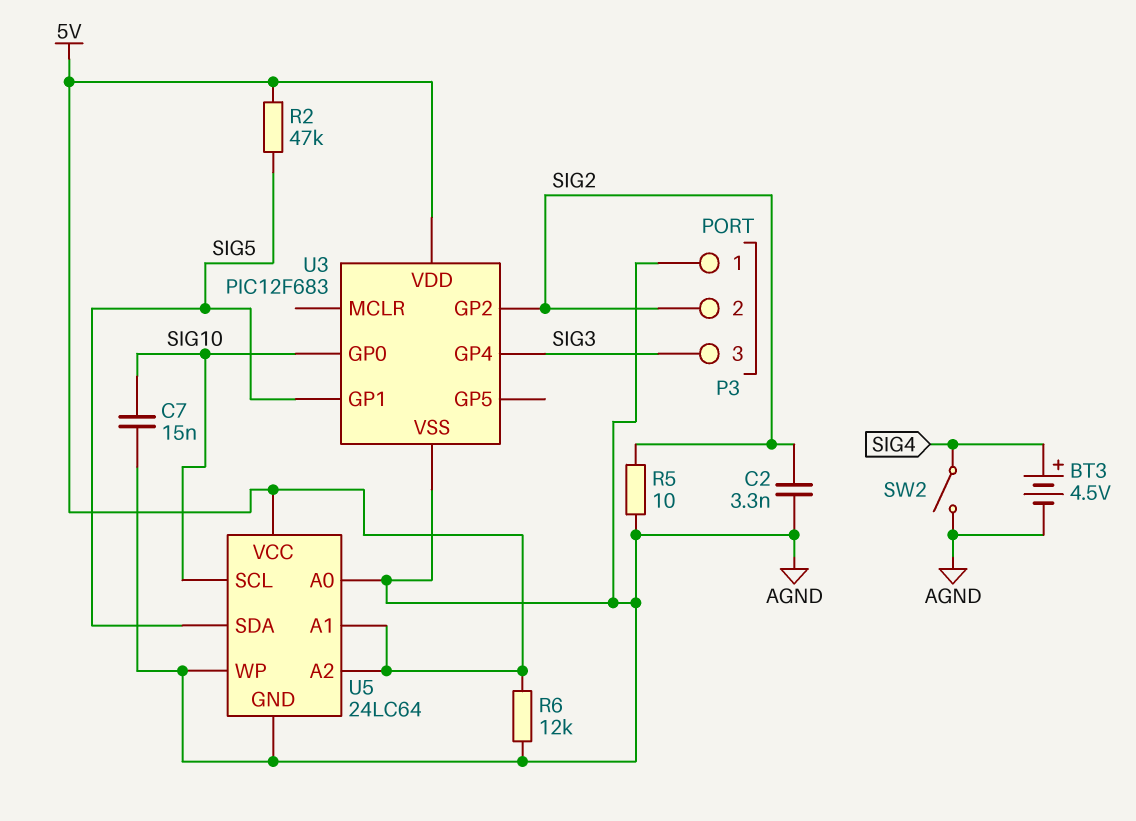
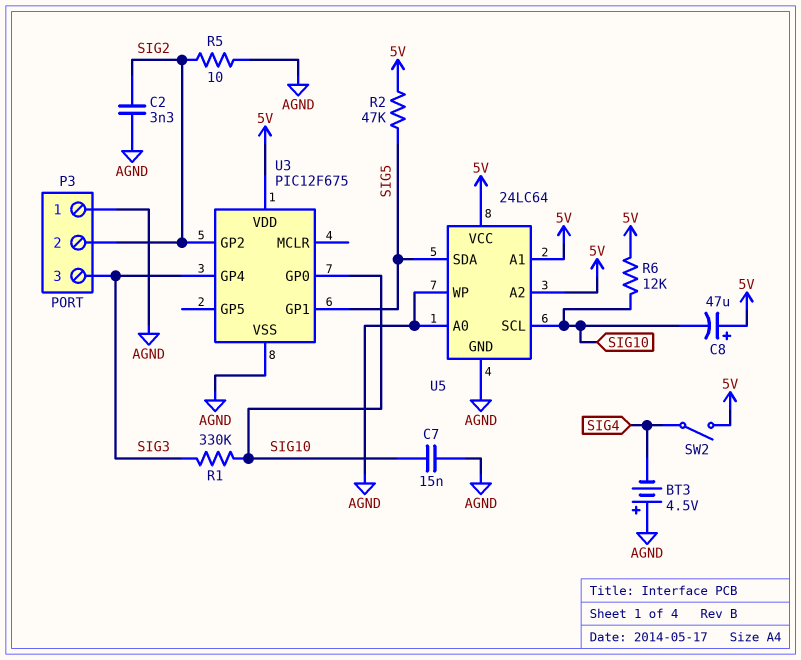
BT3: 4.5V (plus SIG4, minus AGND) -> 4.5V (plus AGND, minus SIG4)
C8: none -> 47uF (plus 5V, minus SIG10)
R1: none -> 330k (SIG3, SIG10)
R6: 12k (5V, AGND) -> 12k (5V, SIG10)
SW2: switch (AGND, SIG4) -> switch (5V, SIG4)
U3: PIC12F683 -> PIC12F675

